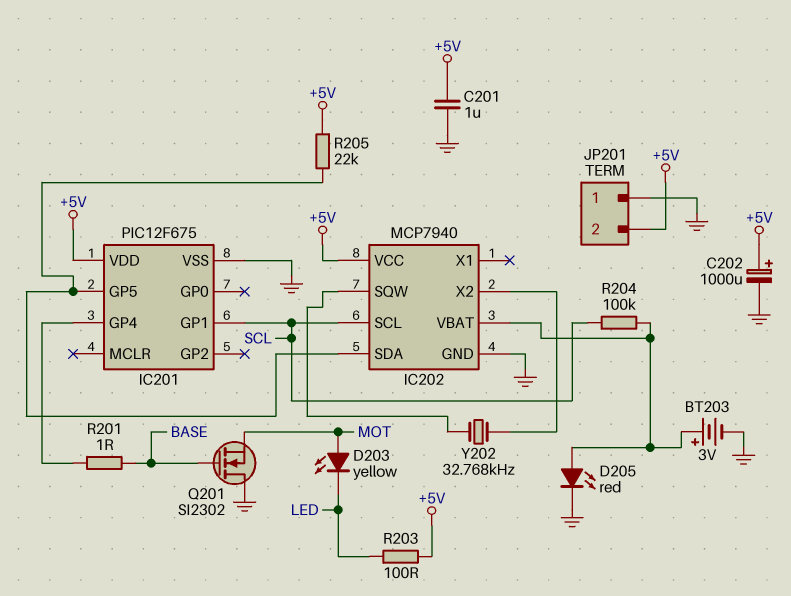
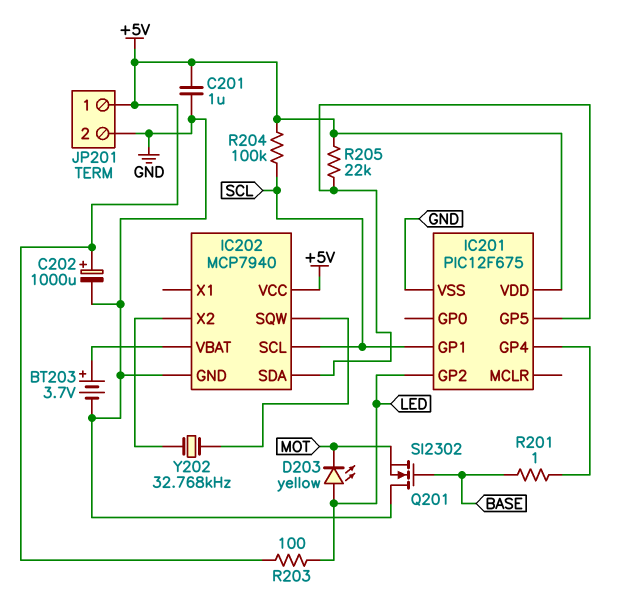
BT203: 3V (plus IC202/VBAT, minus GND) -> 3.7V (plus IC202/VBAT, minus GND)
D203: LED yellow (A MOT, K LED) -> LED yellow (A LED, K MOT)
D205: LED red (A IC202/VBAT, K GND) -> none
IC201 pin GP2: none -> LED
JP201 pin 1: GND -> +5V
JP201 pin 2: +5V -> GND
R204: 100k (IC202/VBAT, SCL) -> 100k (+5V, SCL)

